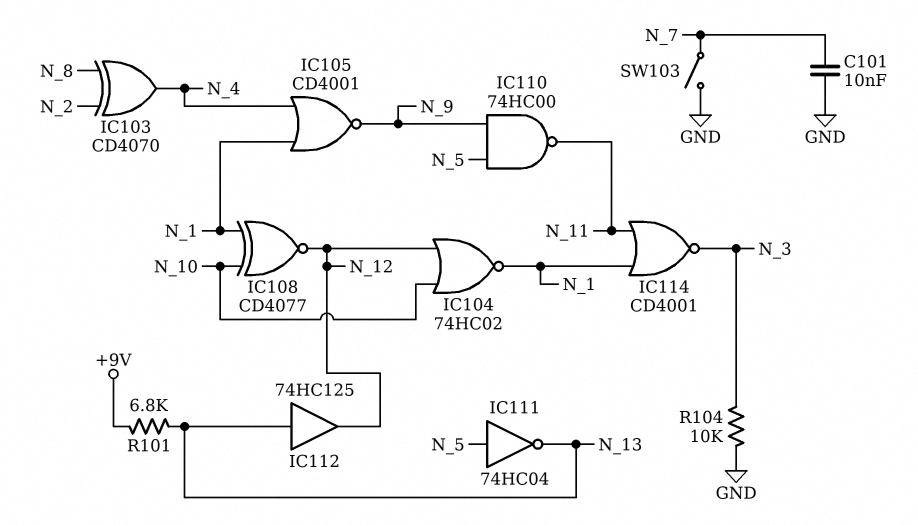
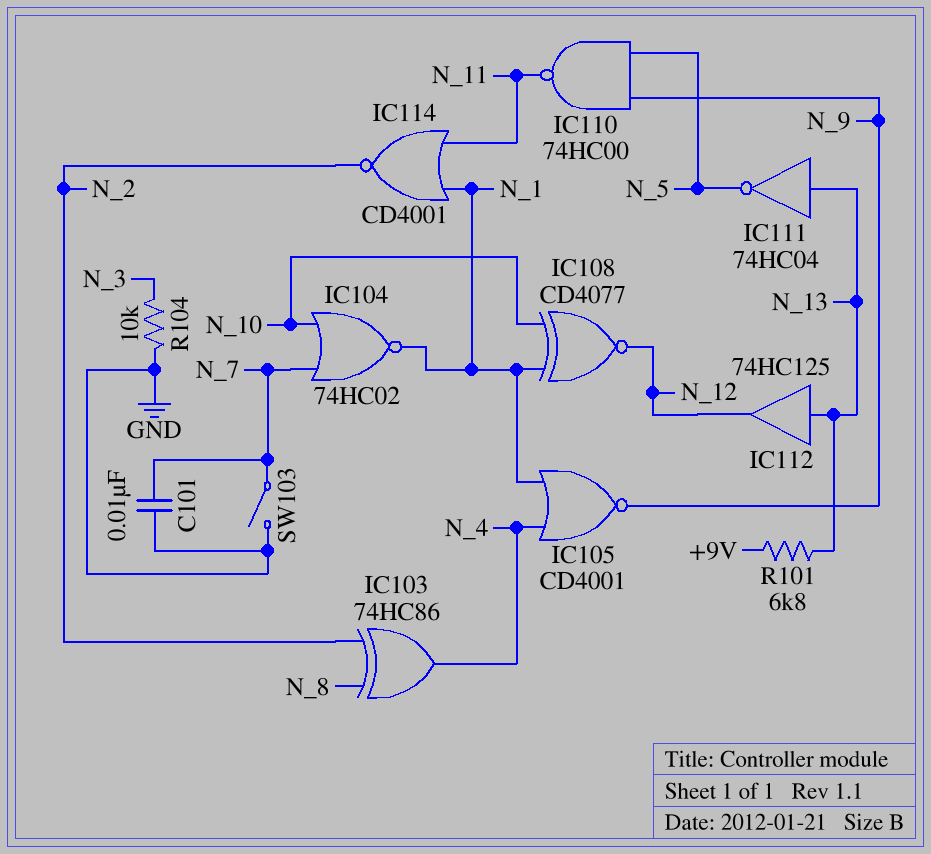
IC103: XOR CD4070 (in N_2, in N_8, out N_4) -> XOR 74HC86 (in N_2, in N_8, out N_4)
IC104: NOR 74HC02 (in N_10, in N_12, out N_1) -> NOR 74HC02 (in N_7, in N_10, out N_1)
IC111: NOT 74HC04 (in N_5, out N_13) -> NOT 74HC04 (in N_13, out N_5)
IC114: NOR CD4001 (in N_1, in N_11, out N_3) -> NOR CD4001 (in N_1, in N_11, out N_2)

